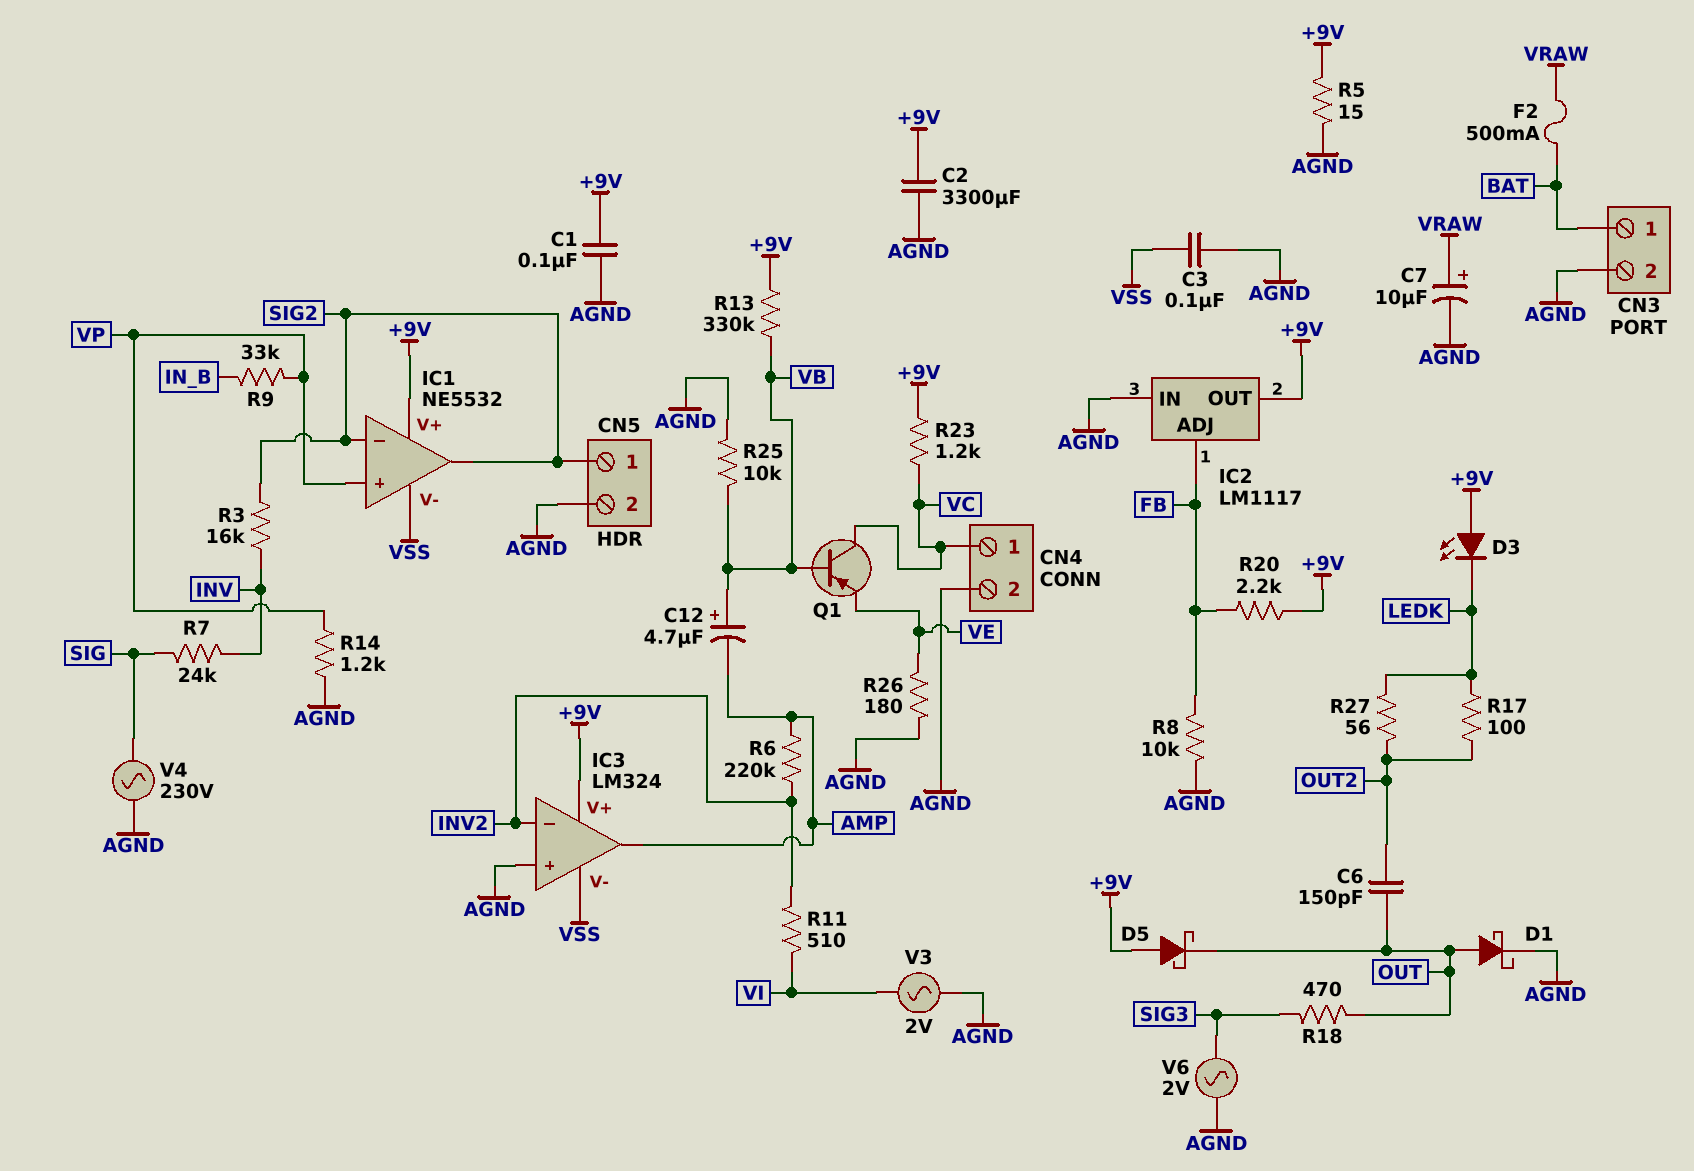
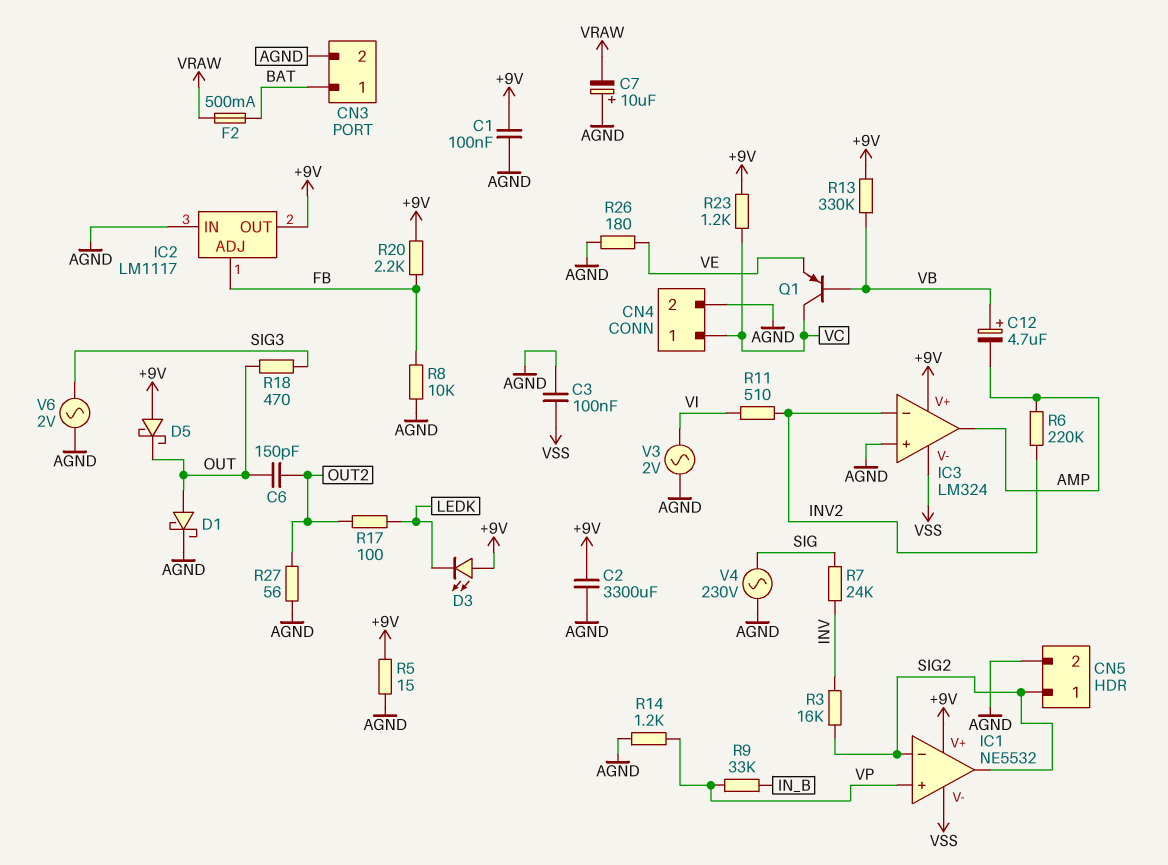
C7: 10uF (plus VRAW, minus AGND) -> 10uF (plus AGND, minus VRAW)
R25: 10k (AGND, VB) -> none
R27: 56 (LEDK, OUT2) -> 56 (AGND, OUT2)

